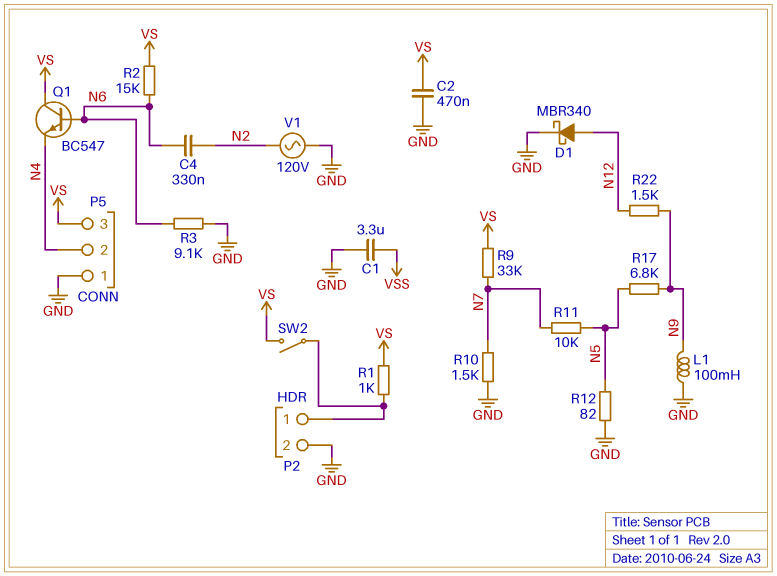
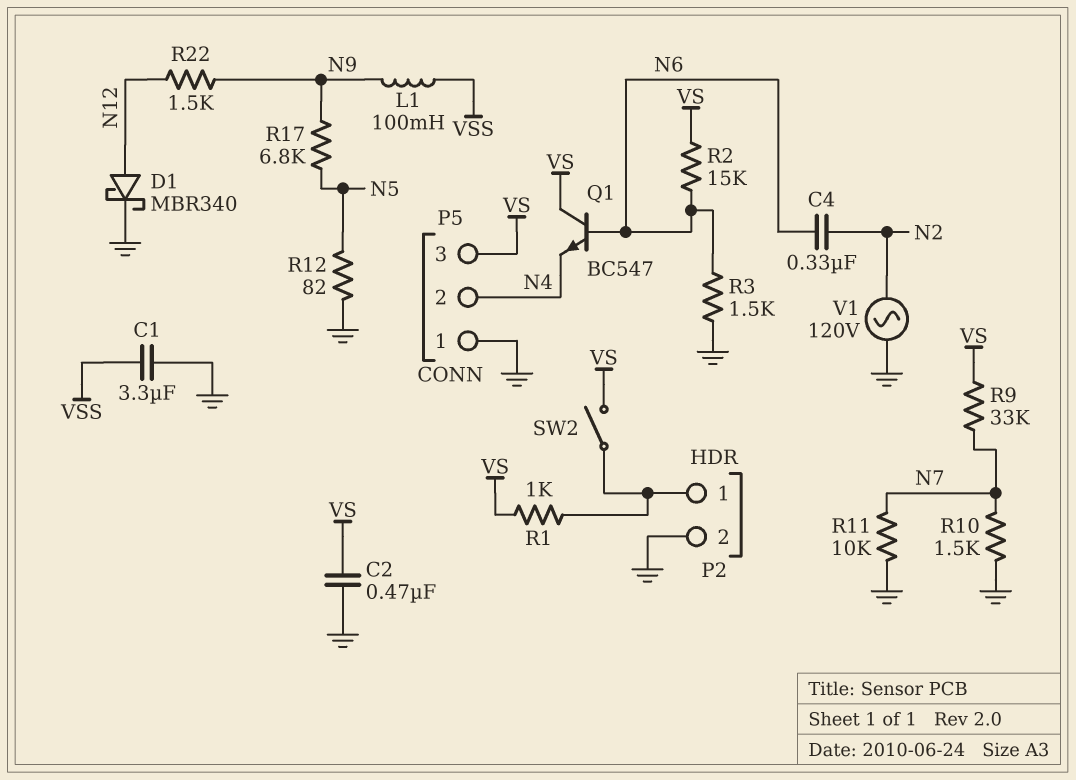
L1: 100mH (GND, N9) -> 100mH (N9, VSS)
R3: 9.1k (GND, N6) -> 1.5k (GND, N6)
R11: 10k (N5, N7) -> 10k (GND, N7)

